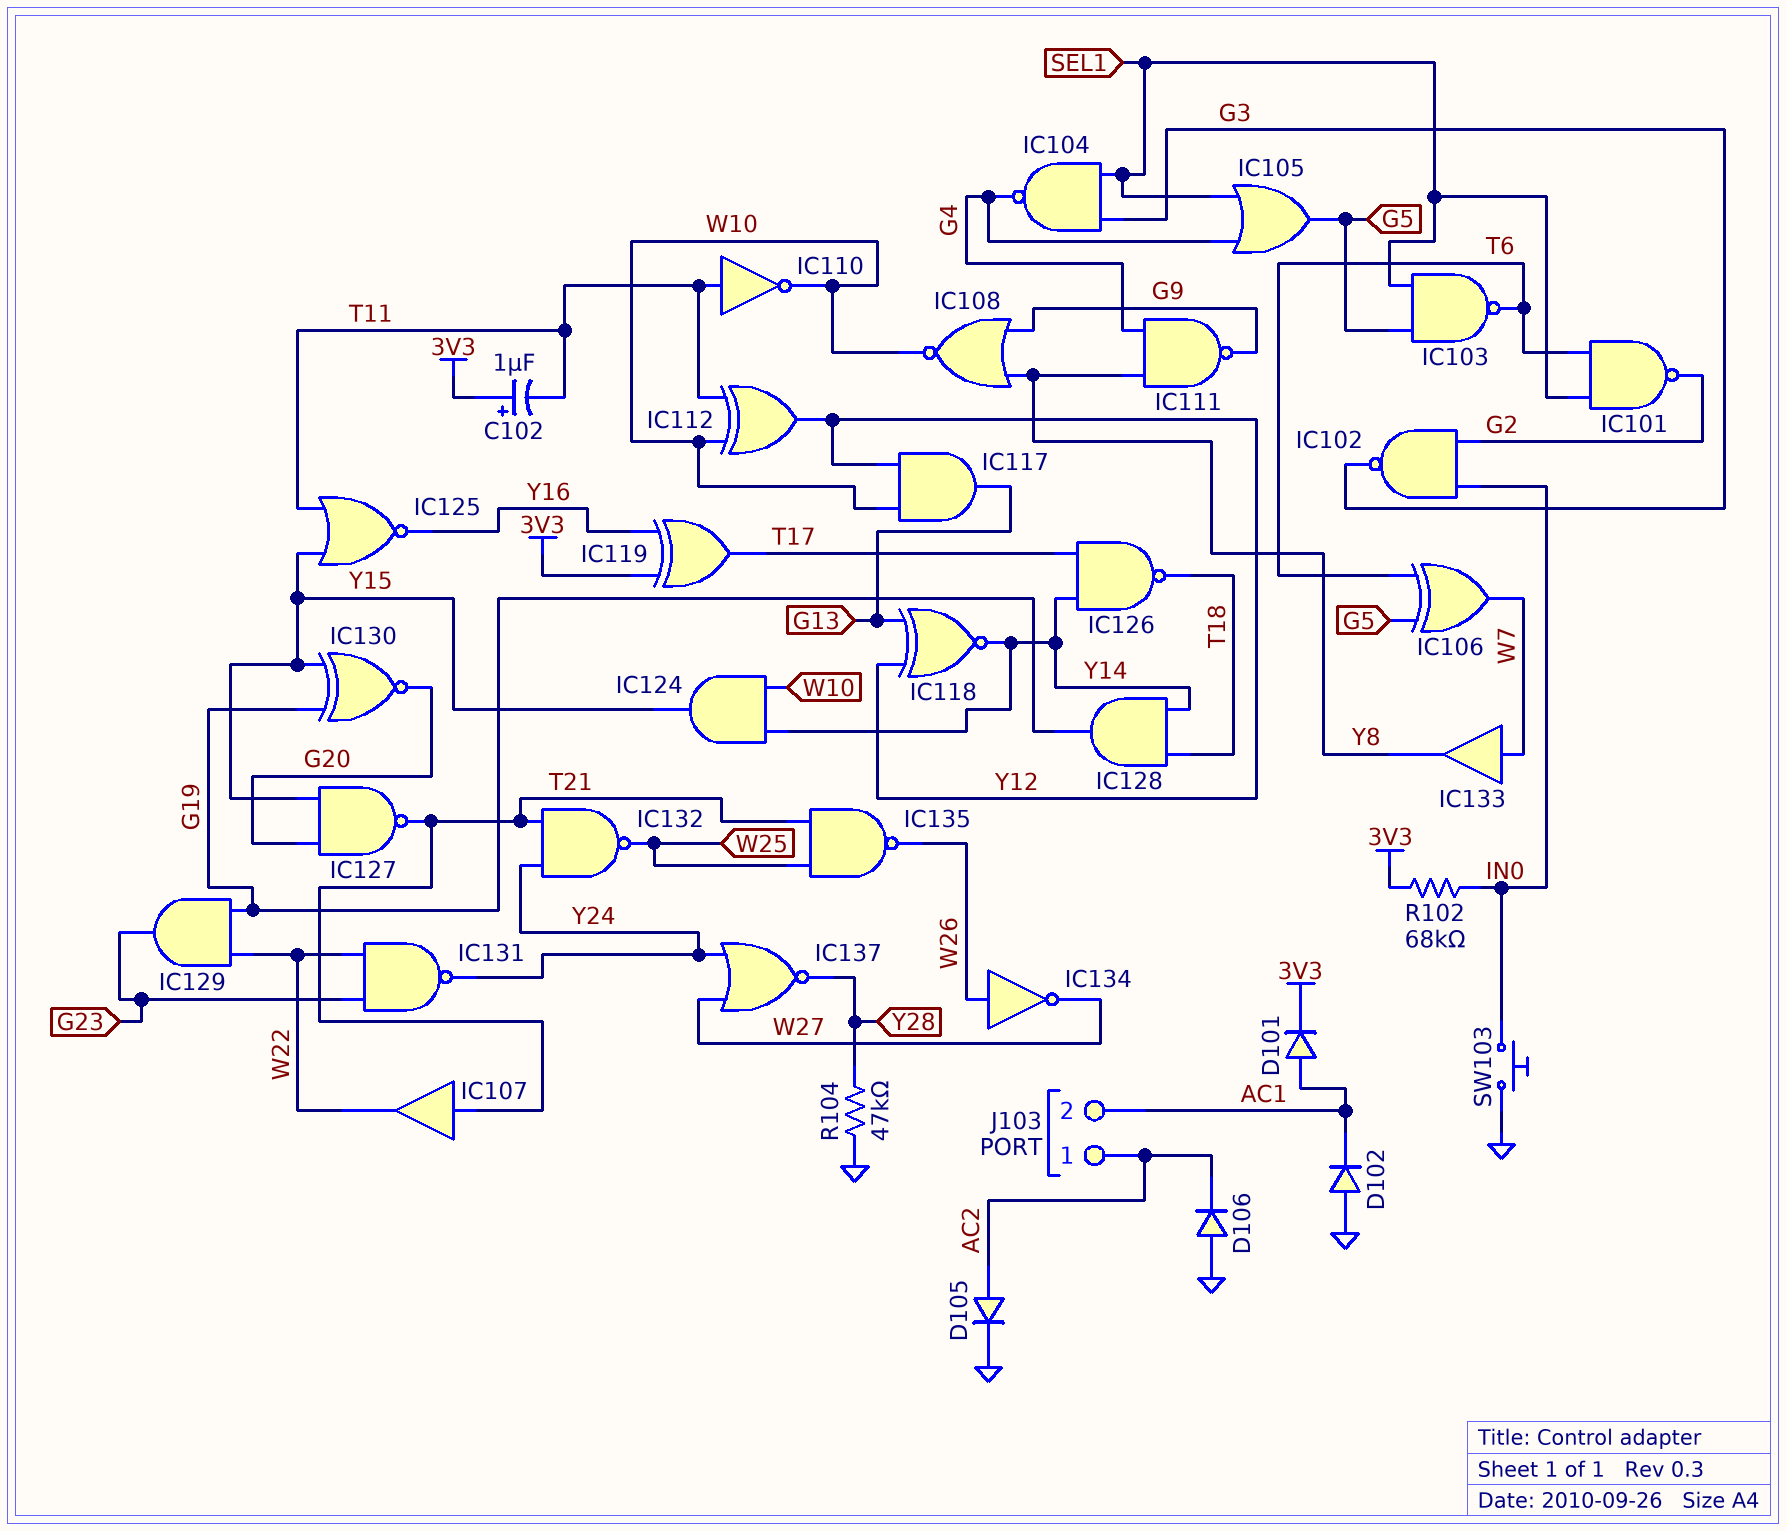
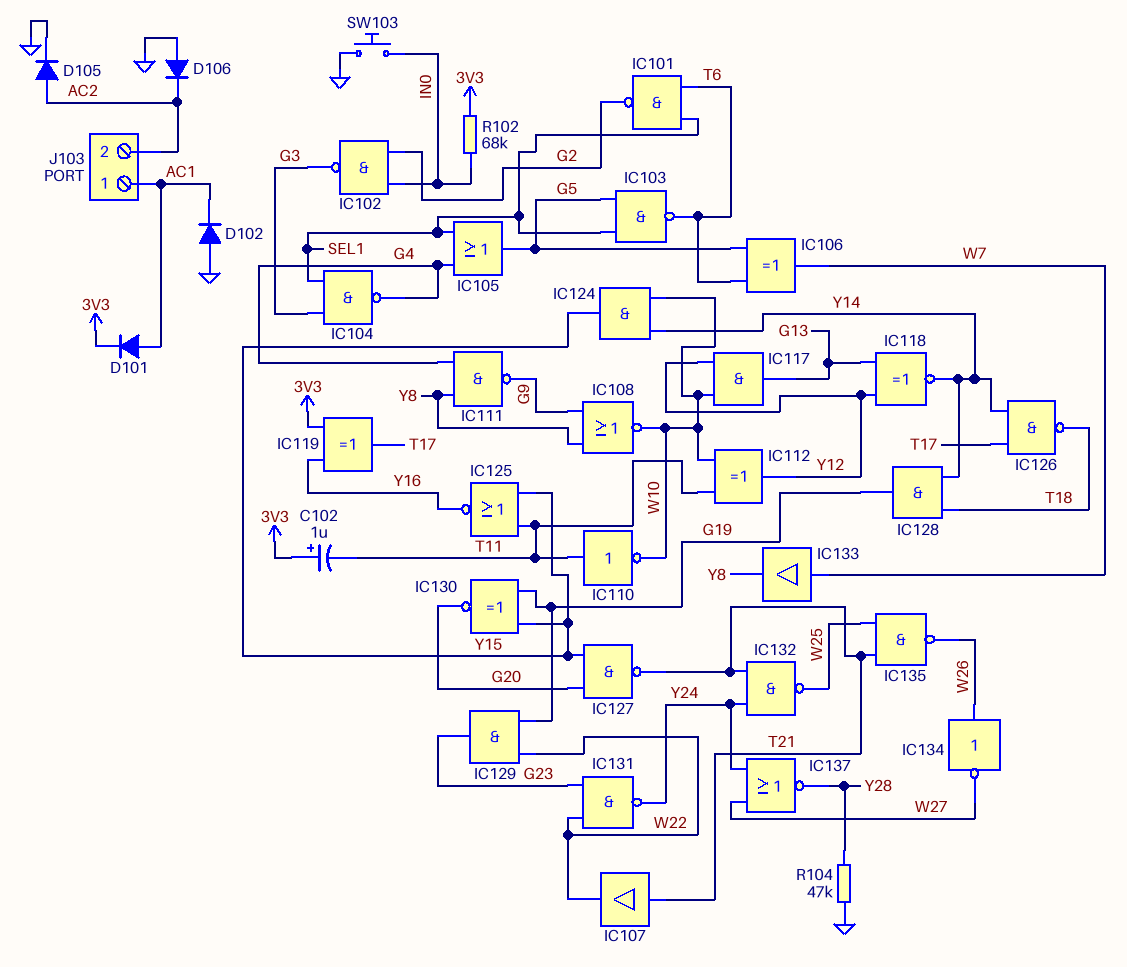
J103 pin 1: AC2 -> AC1
J103 pin 2: AC1 -> AC2

